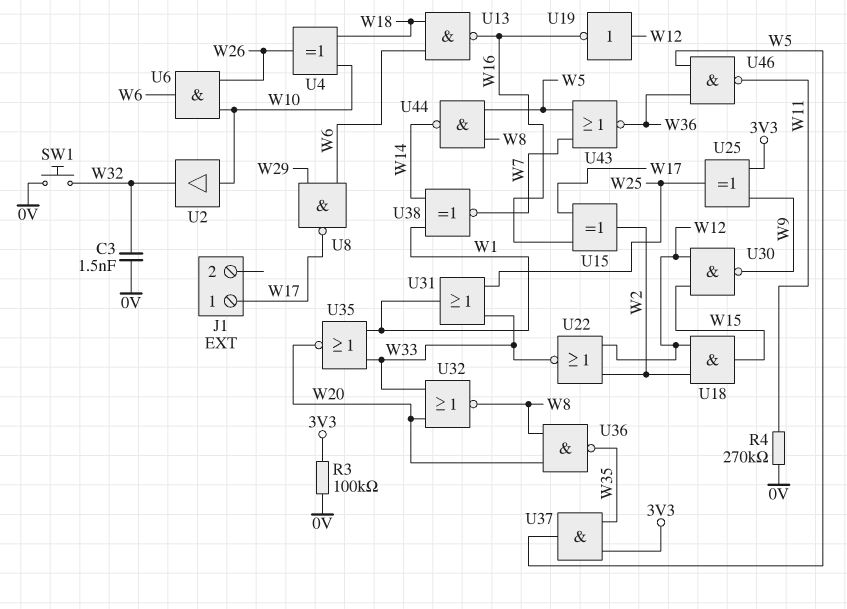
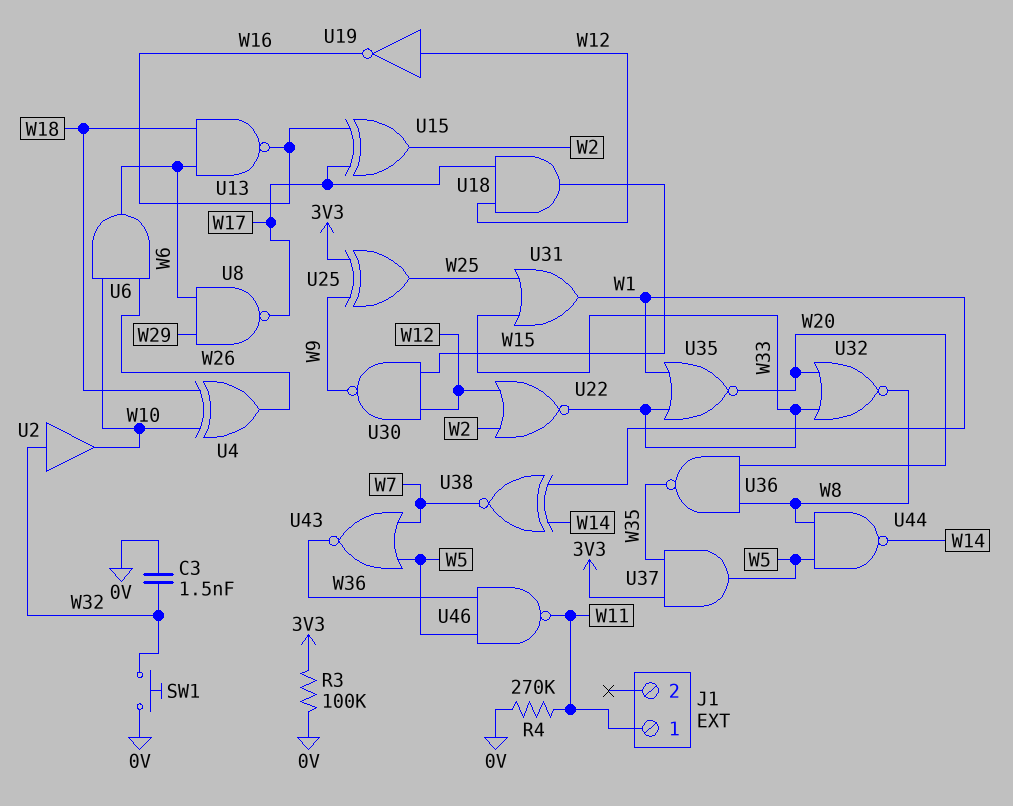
J1 pin 1: W17 -> W11
U2: buffer (in W10, out W32) -> buffer (in W32, out W10)
U18: AND (in W2, in W12, out W15) -> AND (in W12, in W17, out W15)

